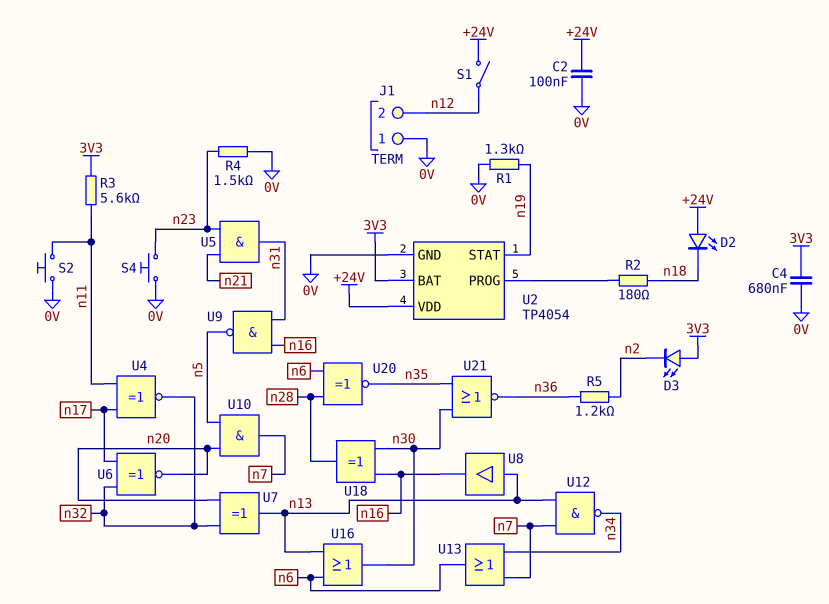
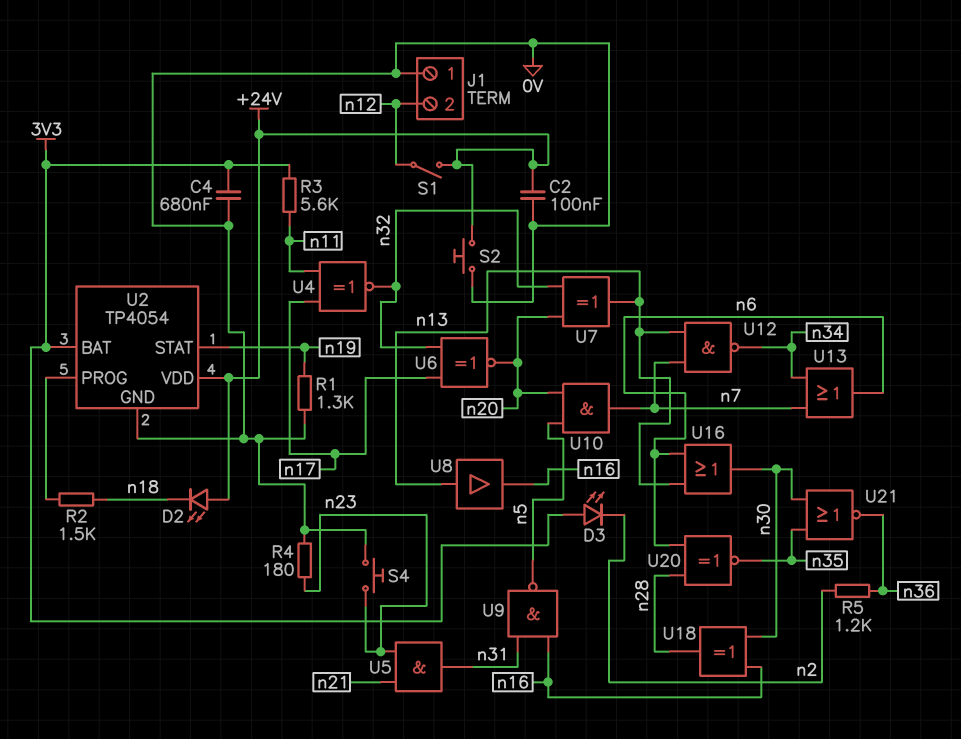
R2: 180 (U2/PROG, n18) -> 1.5k (U2/PROG, n18)
R4: 1.5k (0V, n23) -> 180 (0V, n23)
S2: button (0V, n11) -> button (+24V, 0V)

